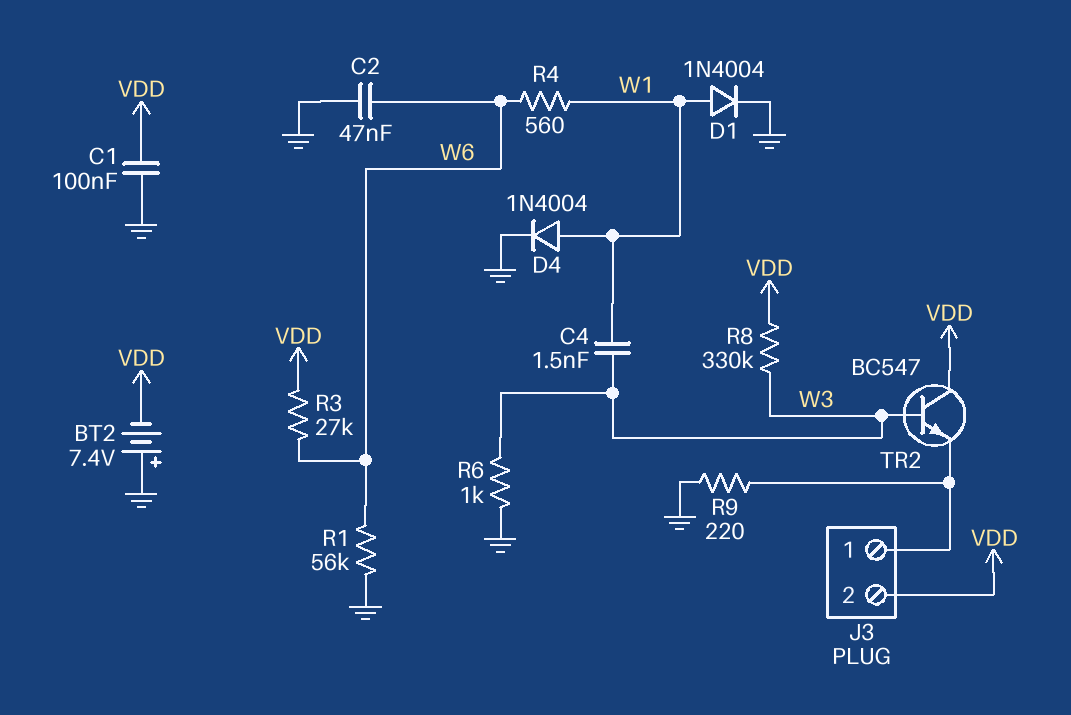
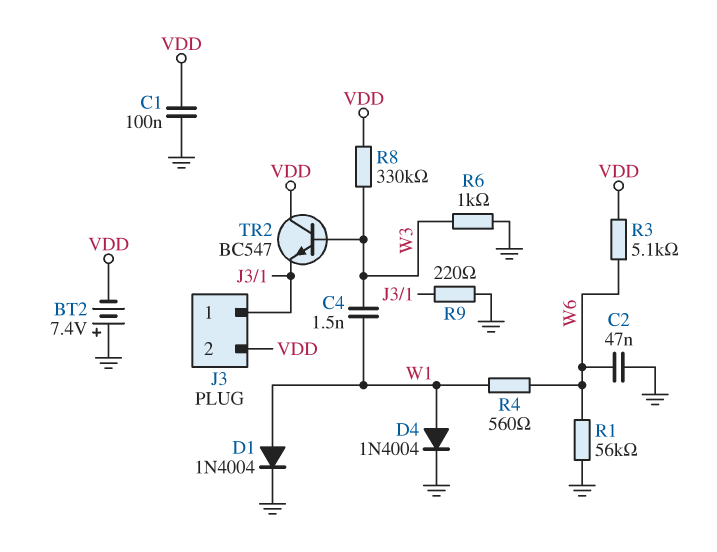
R3: 27k (VDD, W6) -> 5.1k (VDD, W6)

